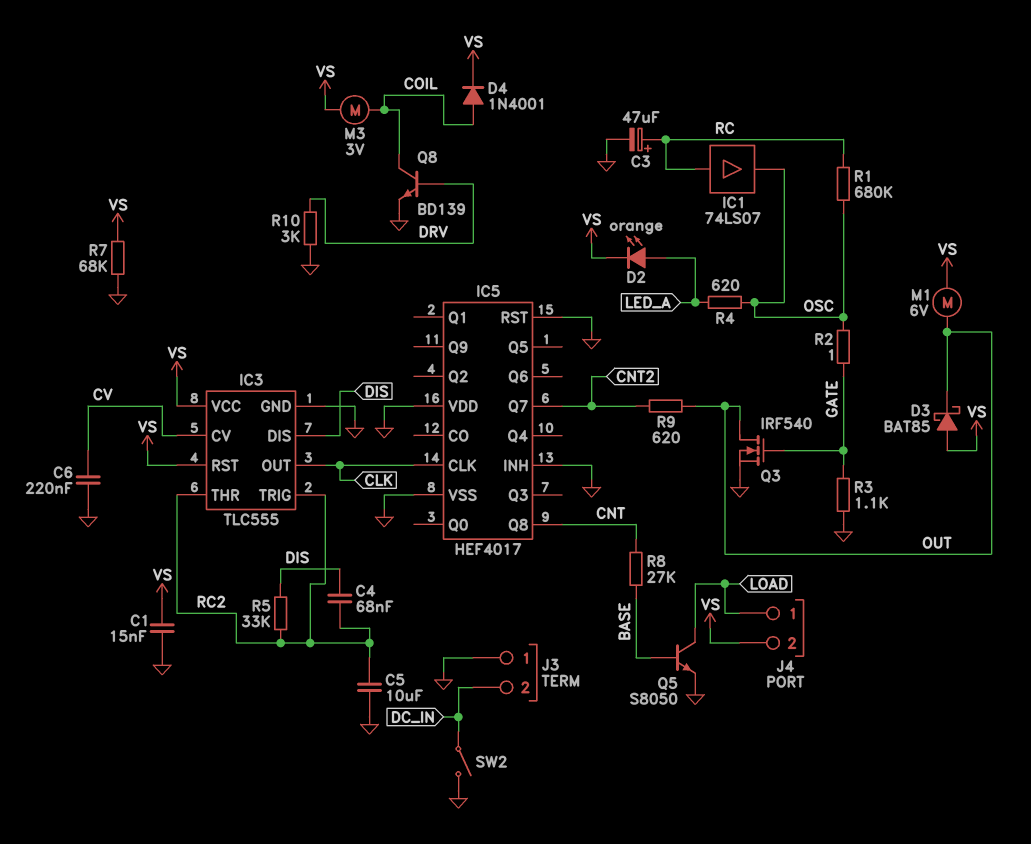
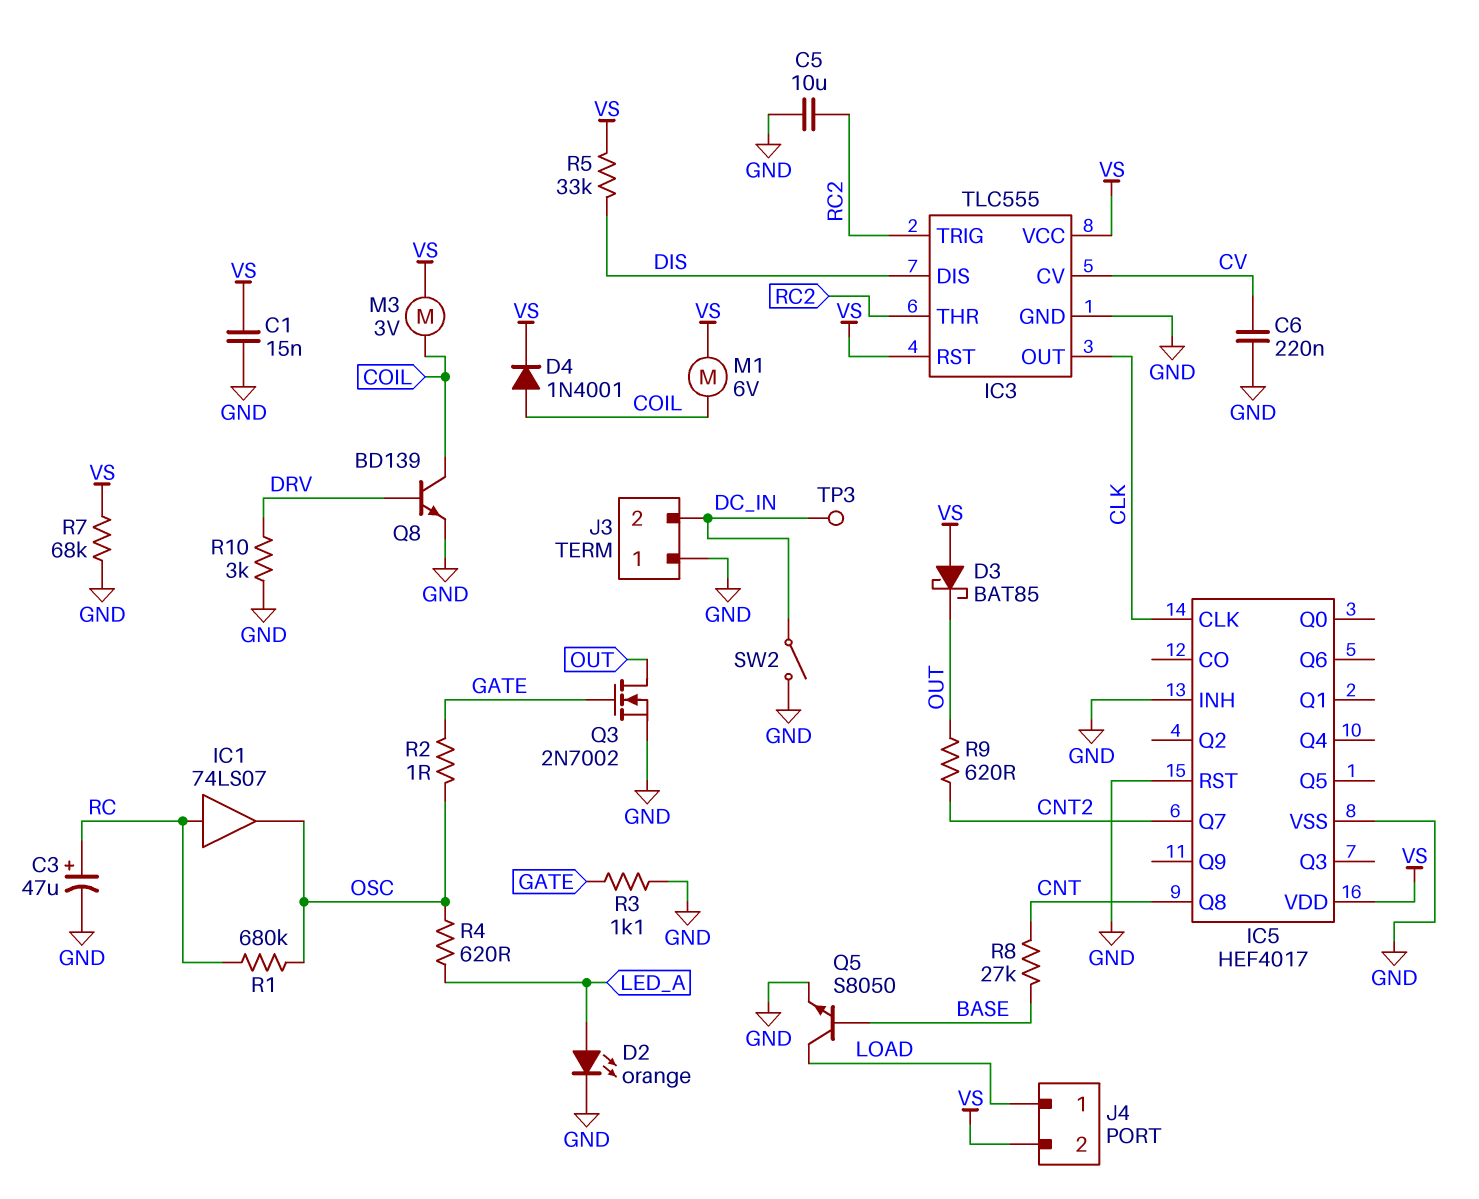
C4: 68nF (DIS, RC2) -> none
D2: LED orange (A LED_A, K VS) -> LED orange (A LED_A, K GND)
IC5 pin VDD: GND -> VS
M1: motor 6V (OUT, VS) -> motor 6V (COIL, VS)
Q3: NMOS IRF540 (G GATE, D OUT, S GND) -> NMOS 2N7002 (G GATE, D OUT, S GND)
R5: 33k (DIS, RC2) -> 33k (DIS, VS)
TP3: none -> test point (DC_IN)

